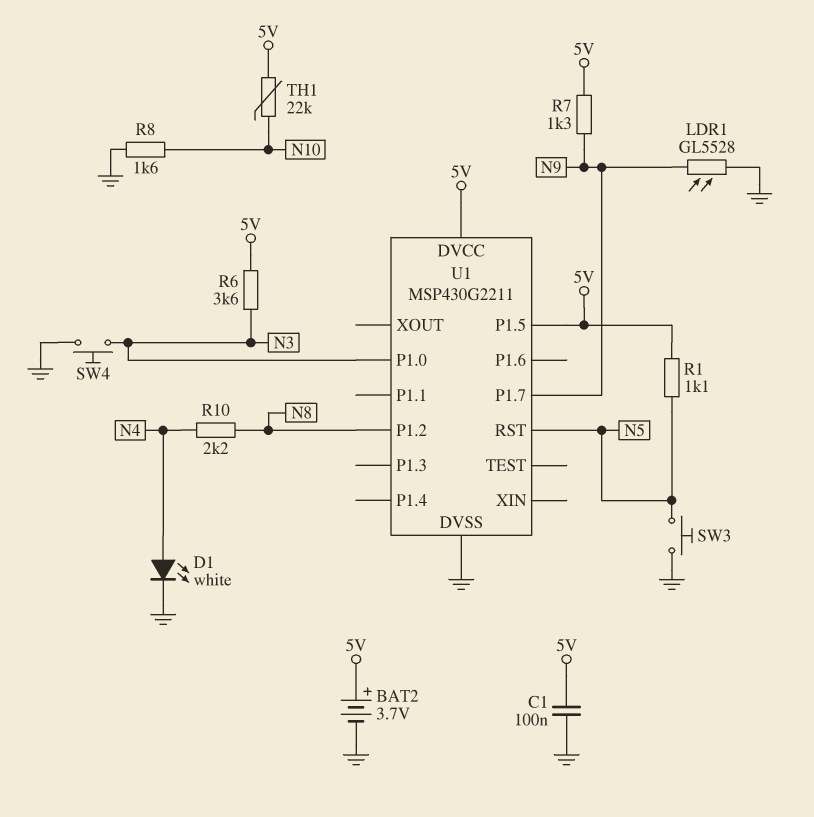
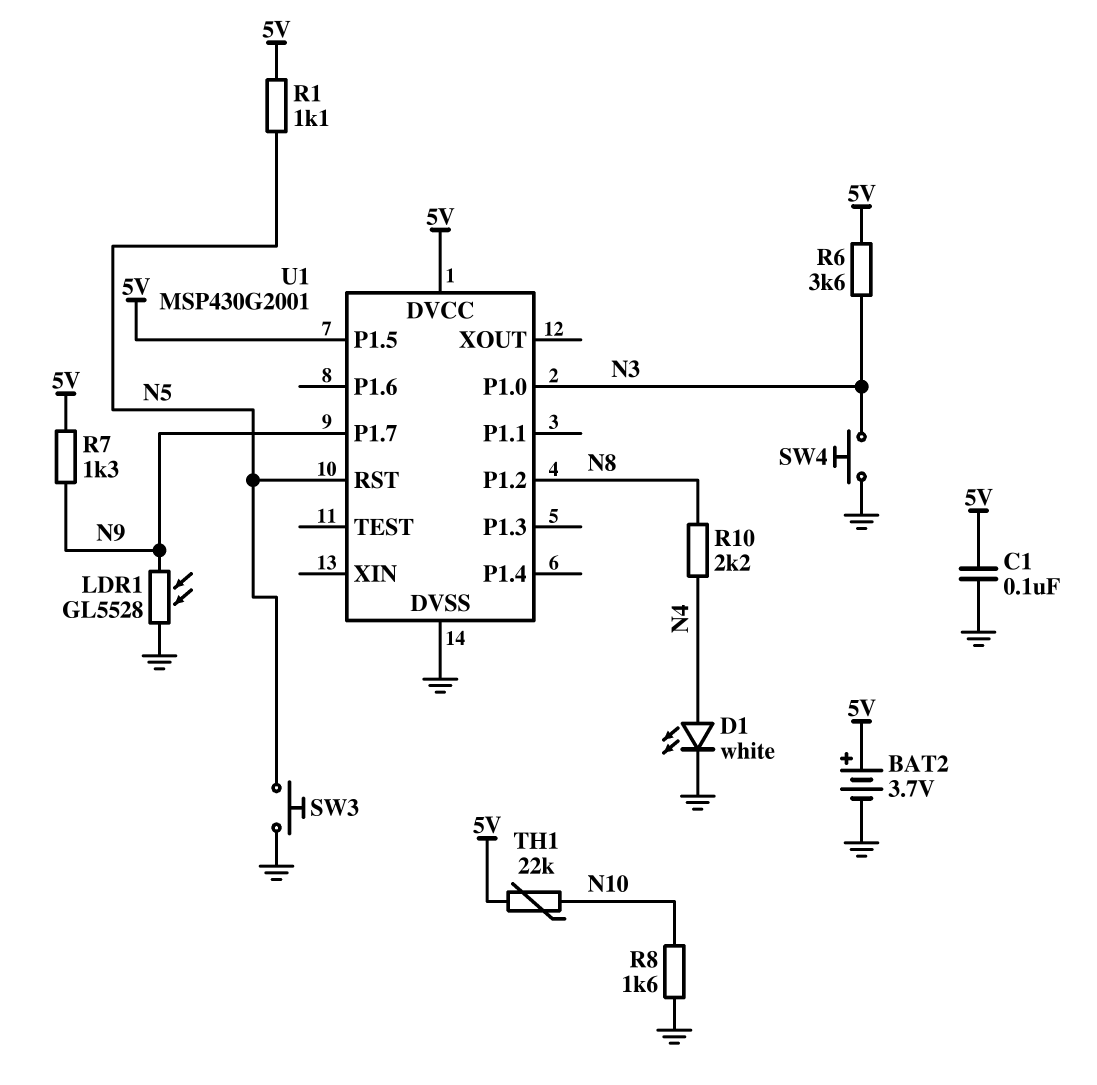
U1: MSP430G2211 -> MSP430G2001

